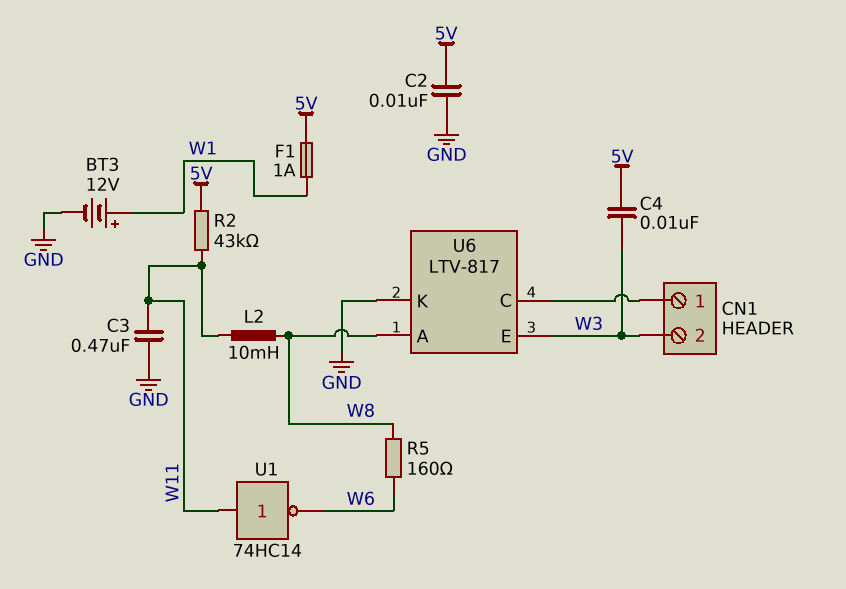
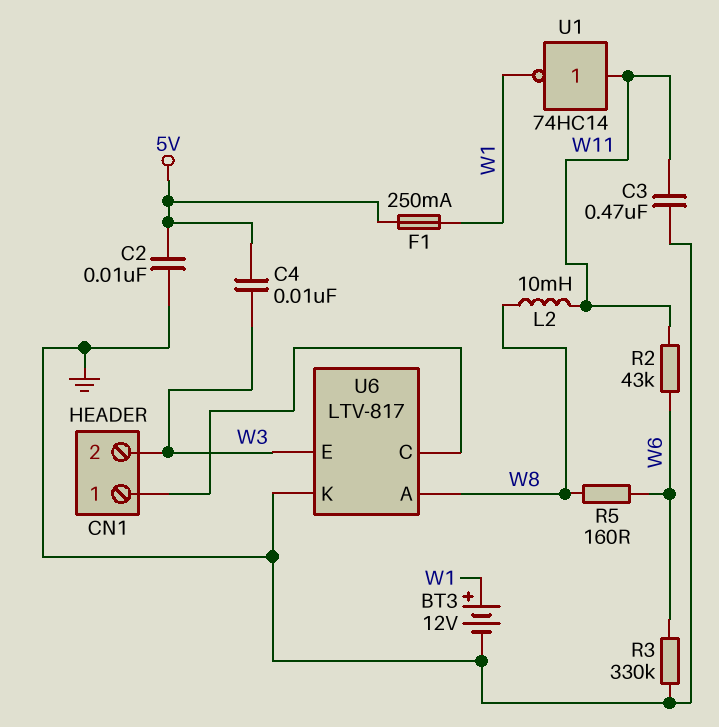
F1: 1A (5V, W1) -> 250mA (5V, W1)
R2: 43k (5V, W11) -> 43k (W6, W11)
R3: none -> 330k (GND, W6)
U1: NOT 74HC14 (in W11, out W6) -> NOT 74HC14 (in W11, out W1)

